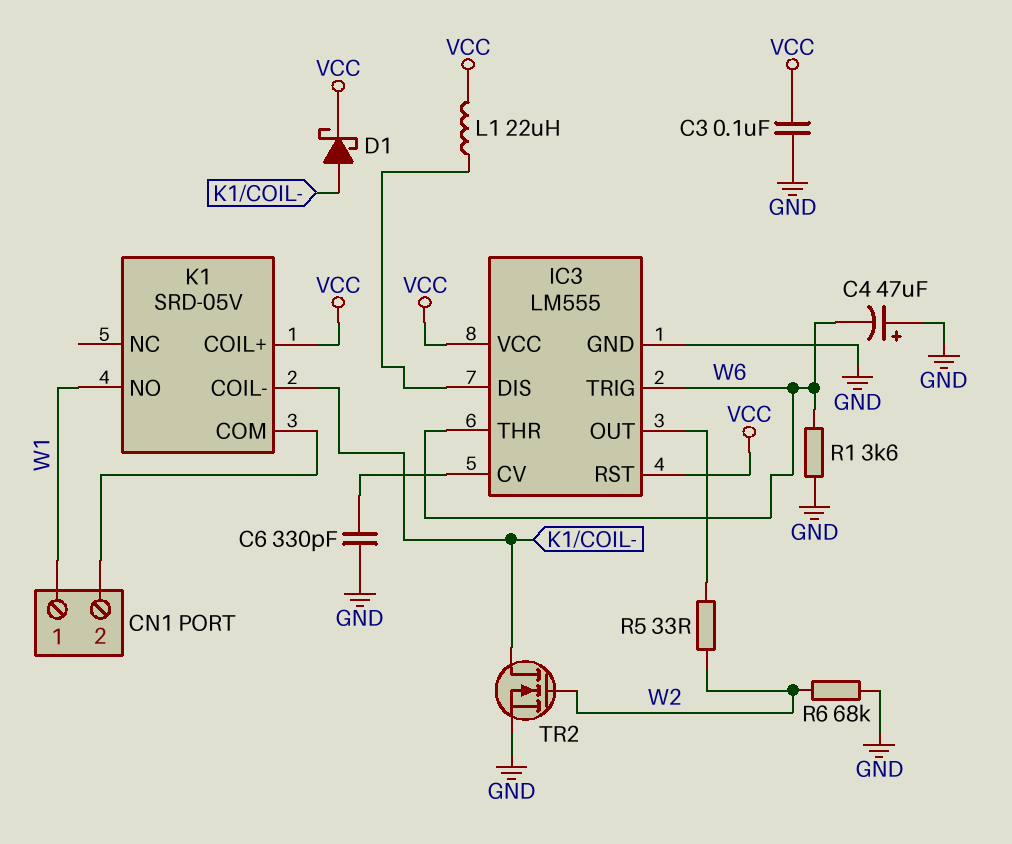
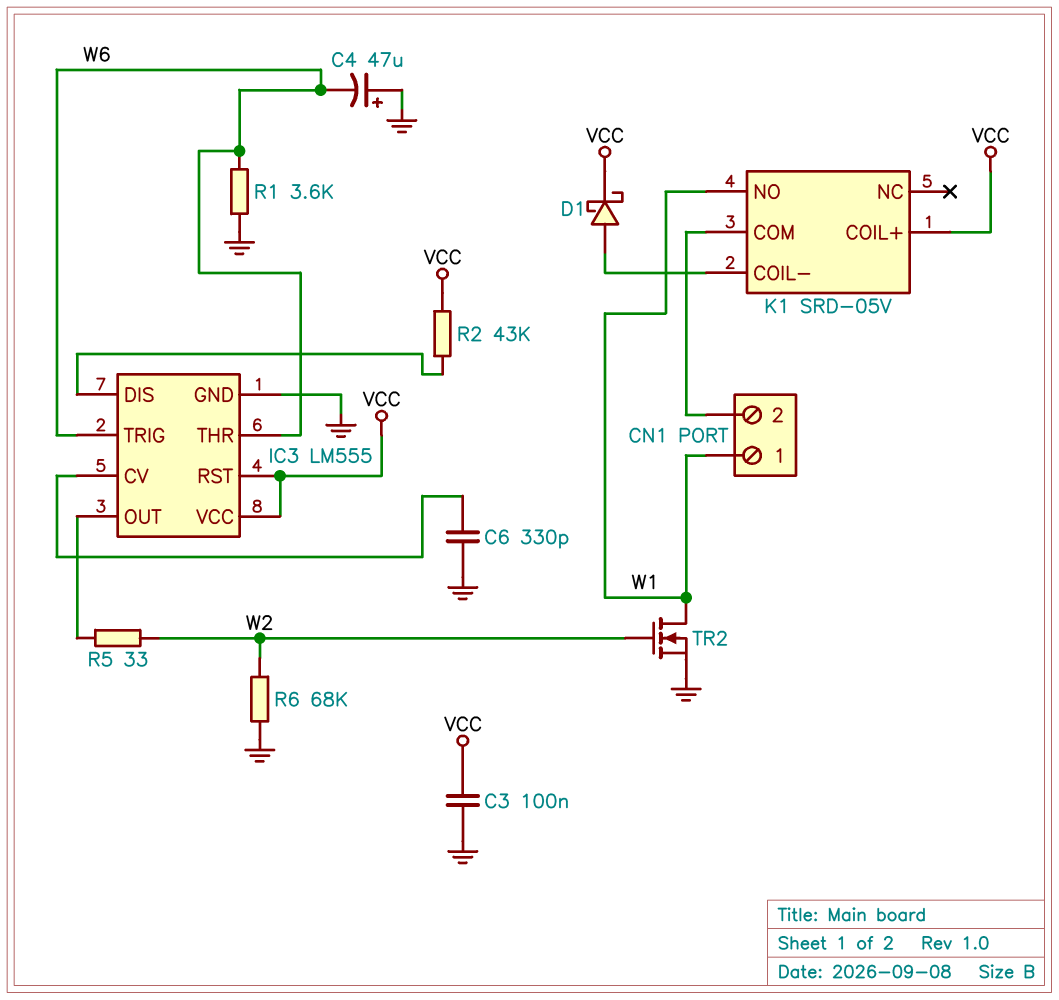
L1: 22uH (IC3/DIS, VCC) -> none
R2: none -> 43k (IC3/DIS, VCC)
TR2: NMOS (G W2, D K1/COIL-, S GND) -> NMOS (G W2, D W1, S GND)

